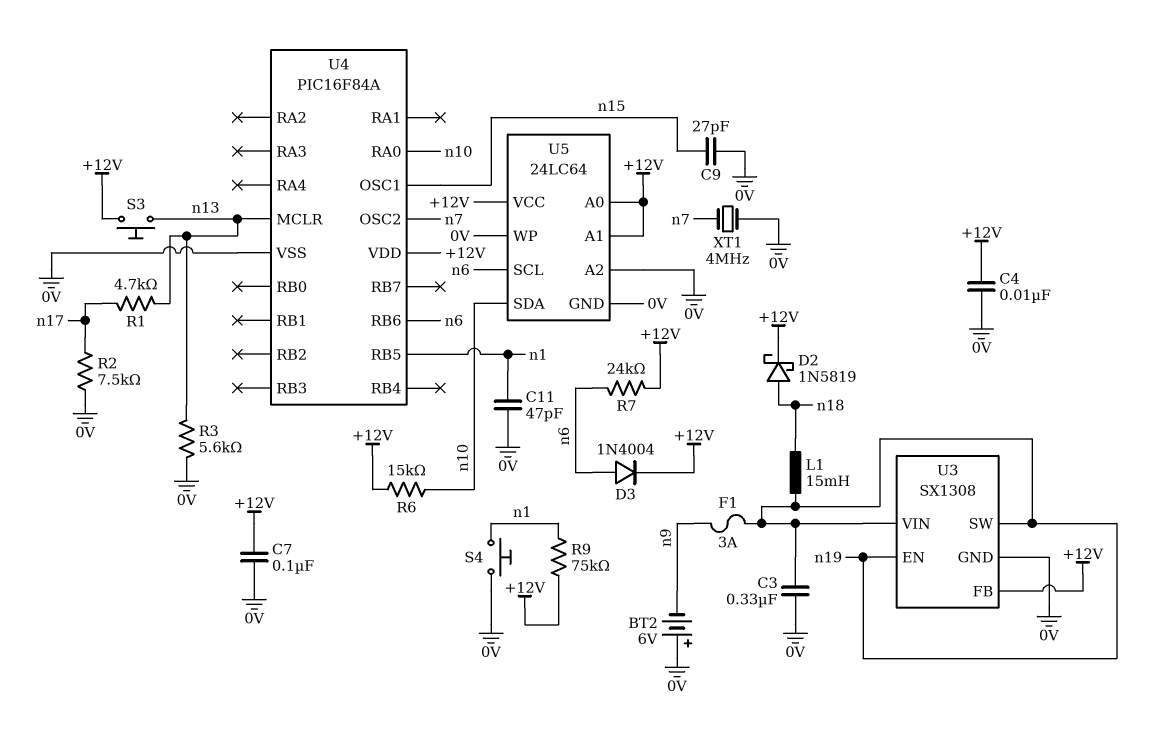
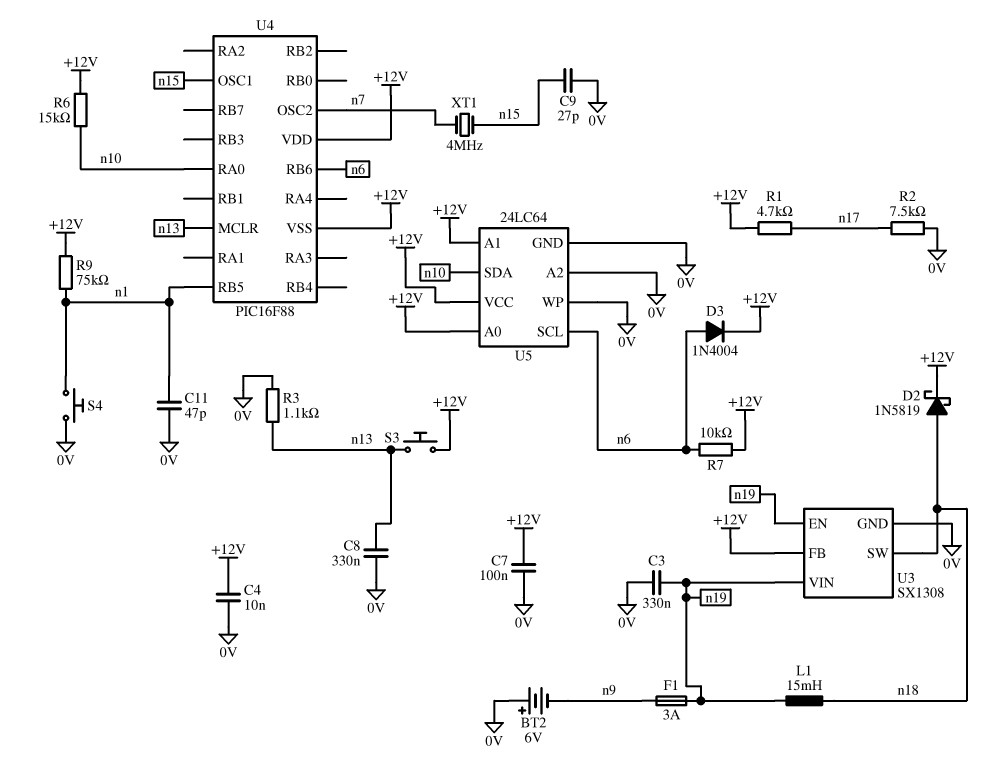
C8: none -> 330nF (0V, n13)
R1: 4.7k (n13, n17) -> 4.7k (+12V, n17)
R3: 5.6k (0V, n13) -> 1.1k (0V, n13)
R7: 24k (+12V, n6) -> 10k (+12V, n6)
U3 pin SW: n19 -> n18
U4: PIC16F84A -> PIC16F88
U4 pin VSS: 0V -> +12V
XT1: 4MHz (0V, n7) -> 4MHz (n7, n15)

